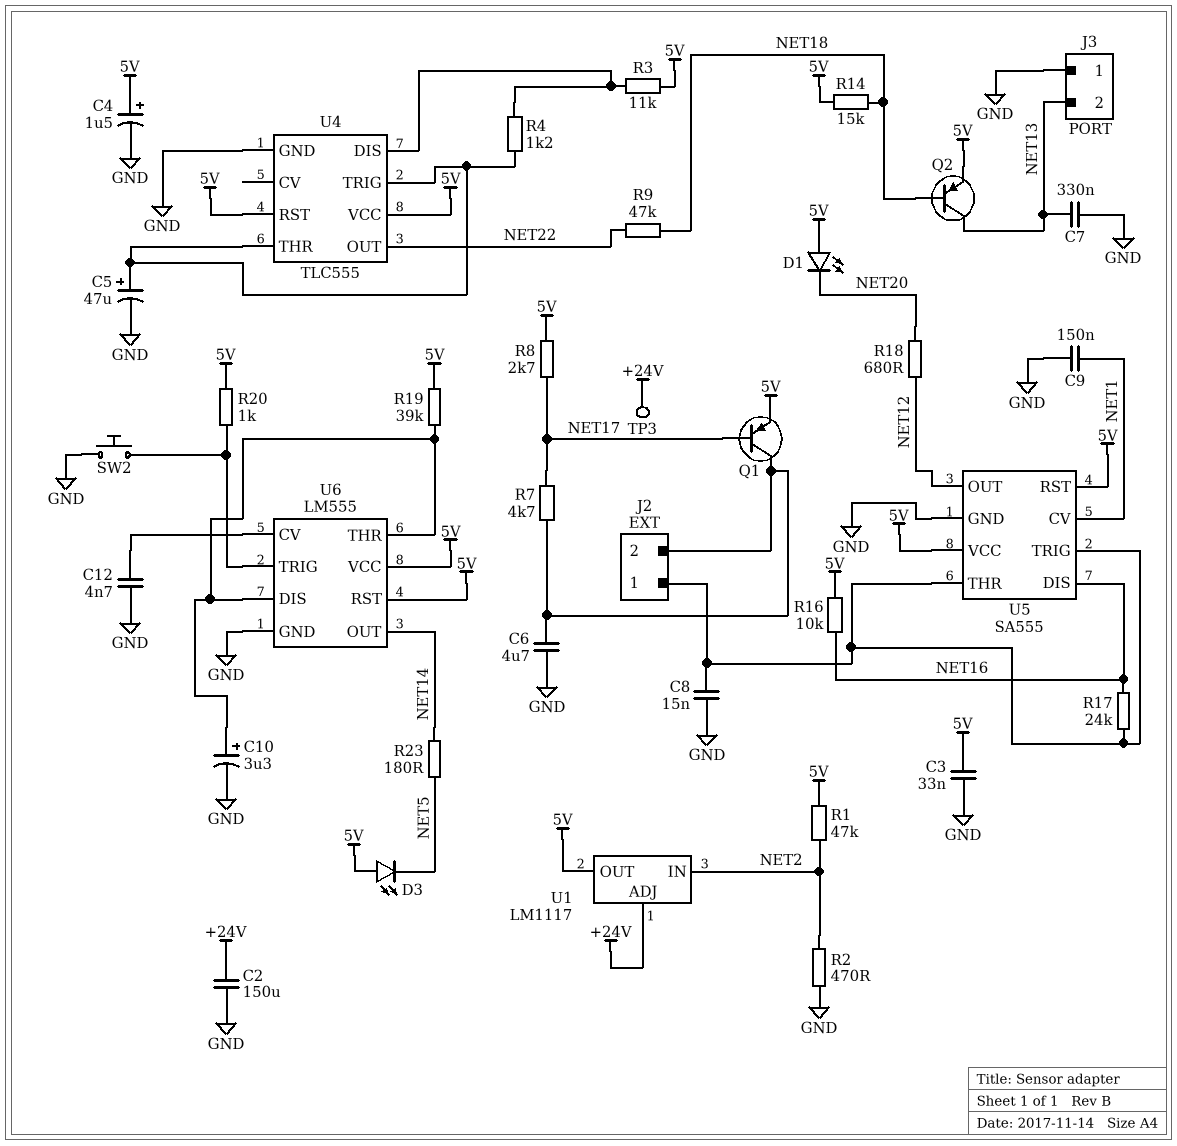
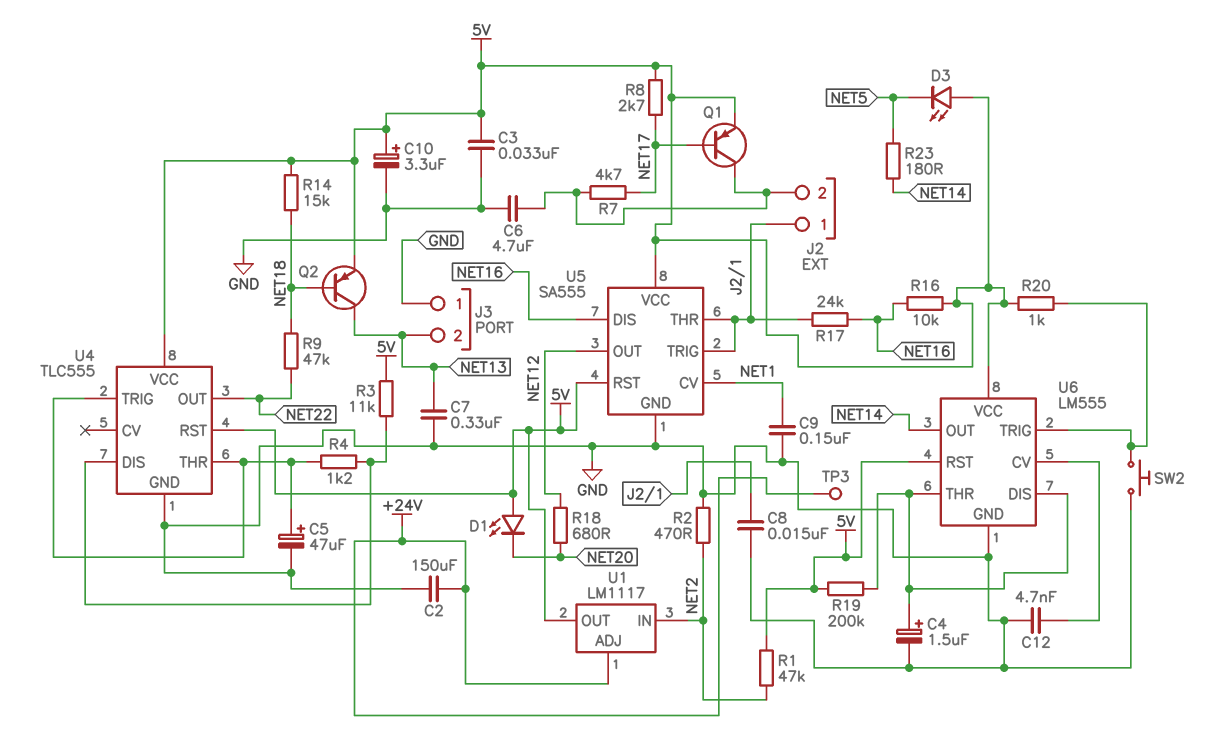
C4: 1.5uF (plus 5V, minus GND) -> 1.5uF (plus U6/DIS, minus GND)
C10: 3.3uF (plus U6/DIS, minus GND) -> 3.3uF (plus 5V, minus GND)
R19: 39k (5V, U6/DIS) -> 200k (5V, U6/DIS)

